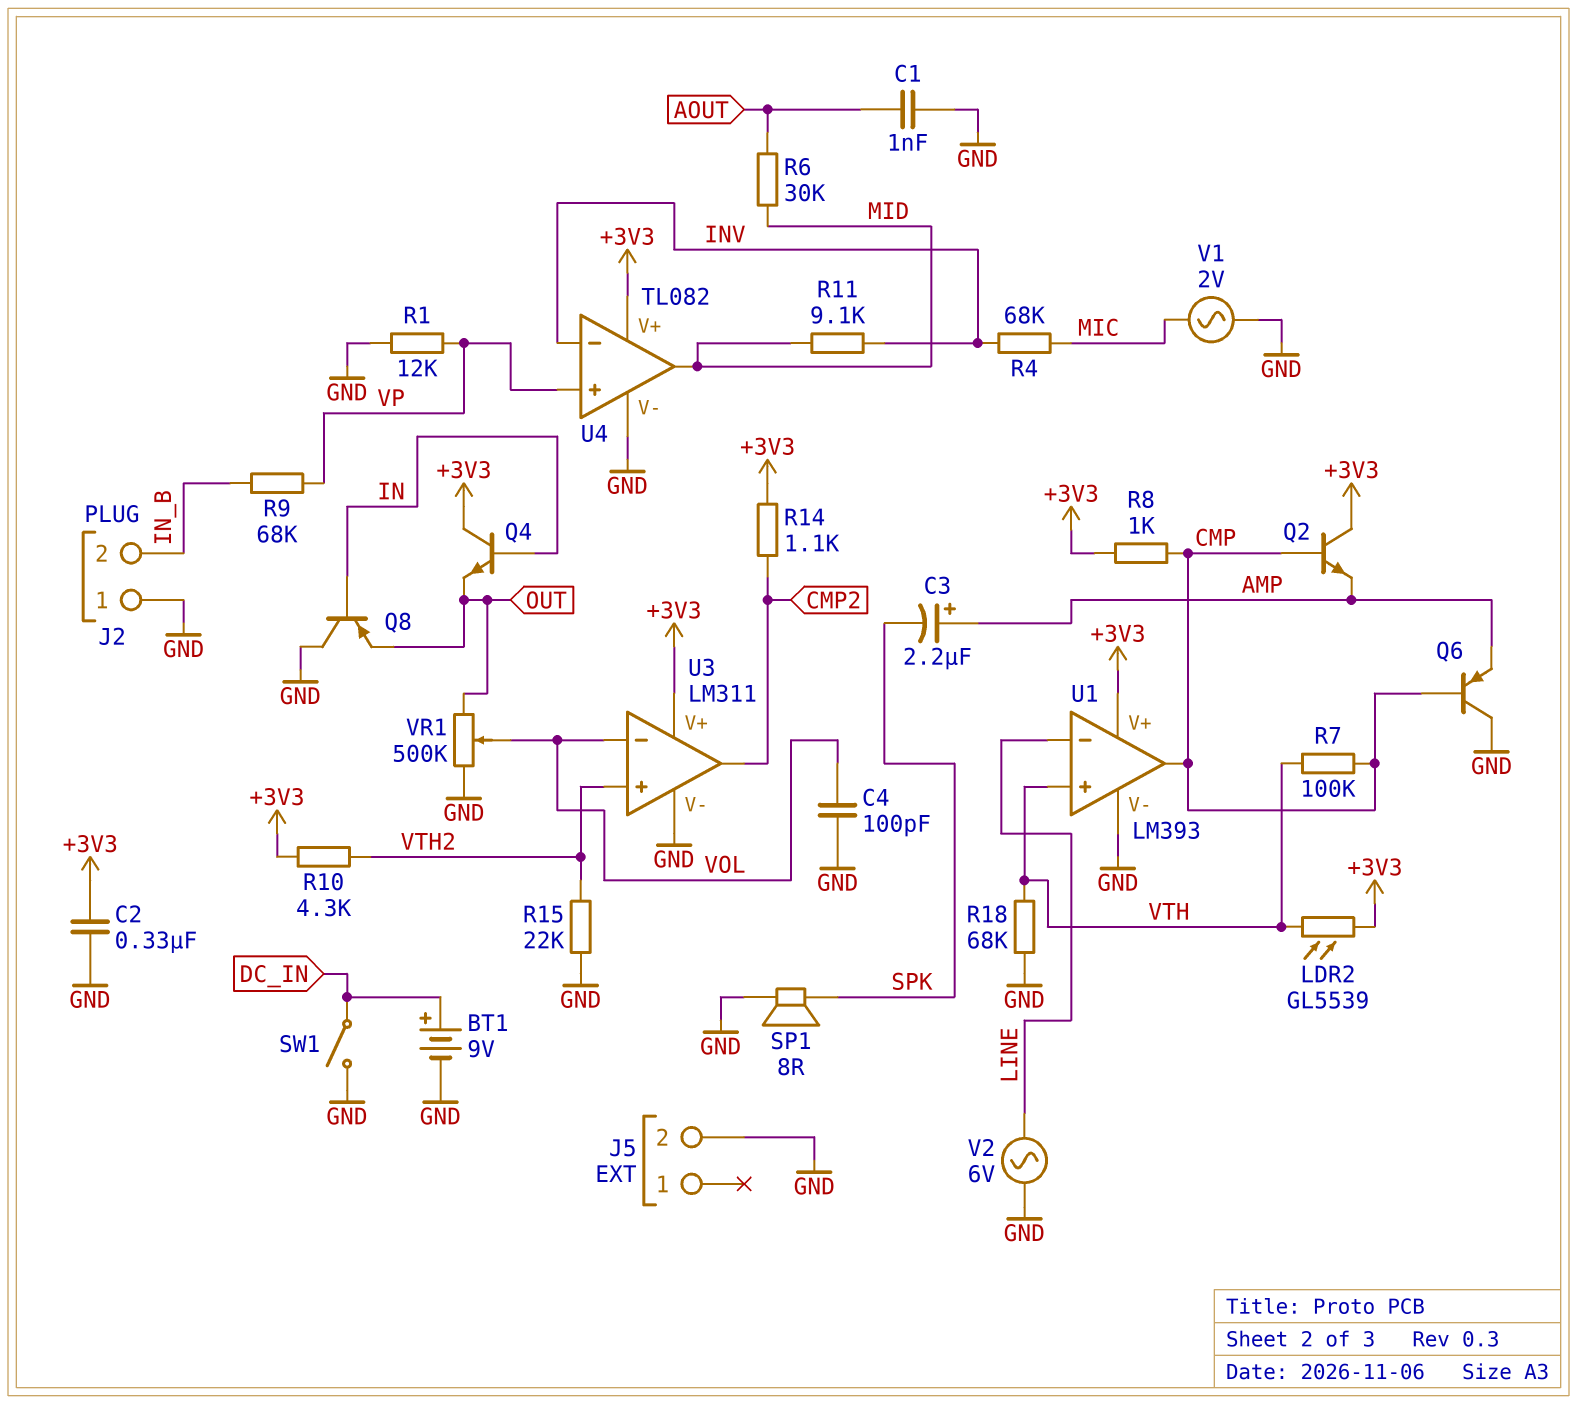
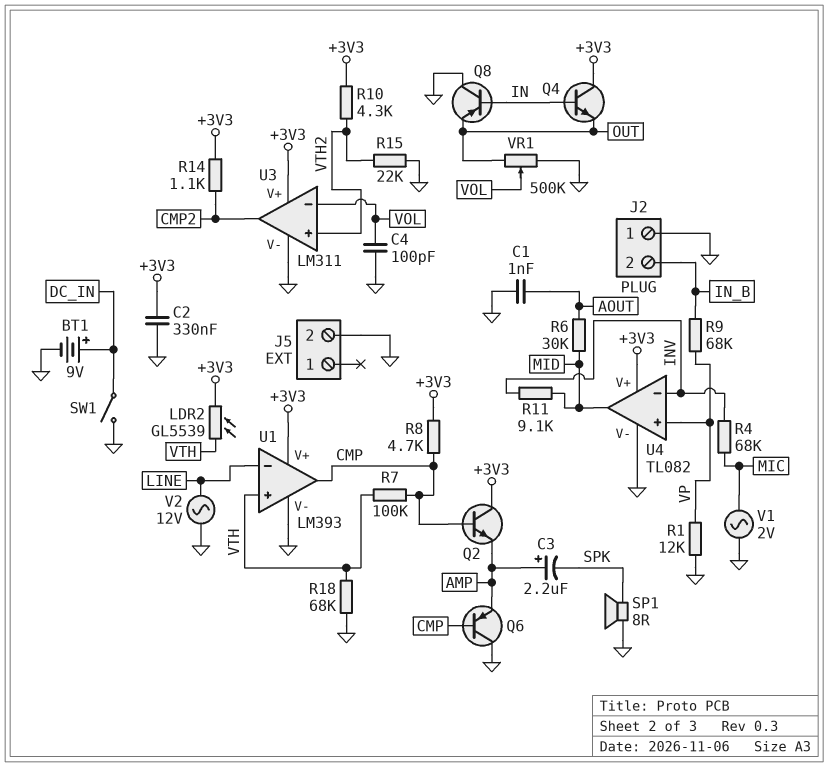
R8: 1k (+3V3, CMP) -> 4.7k (+3V3, CMP)
V2: AC 6V (GND, LINE) -> AC 12V (GND, LINE)

